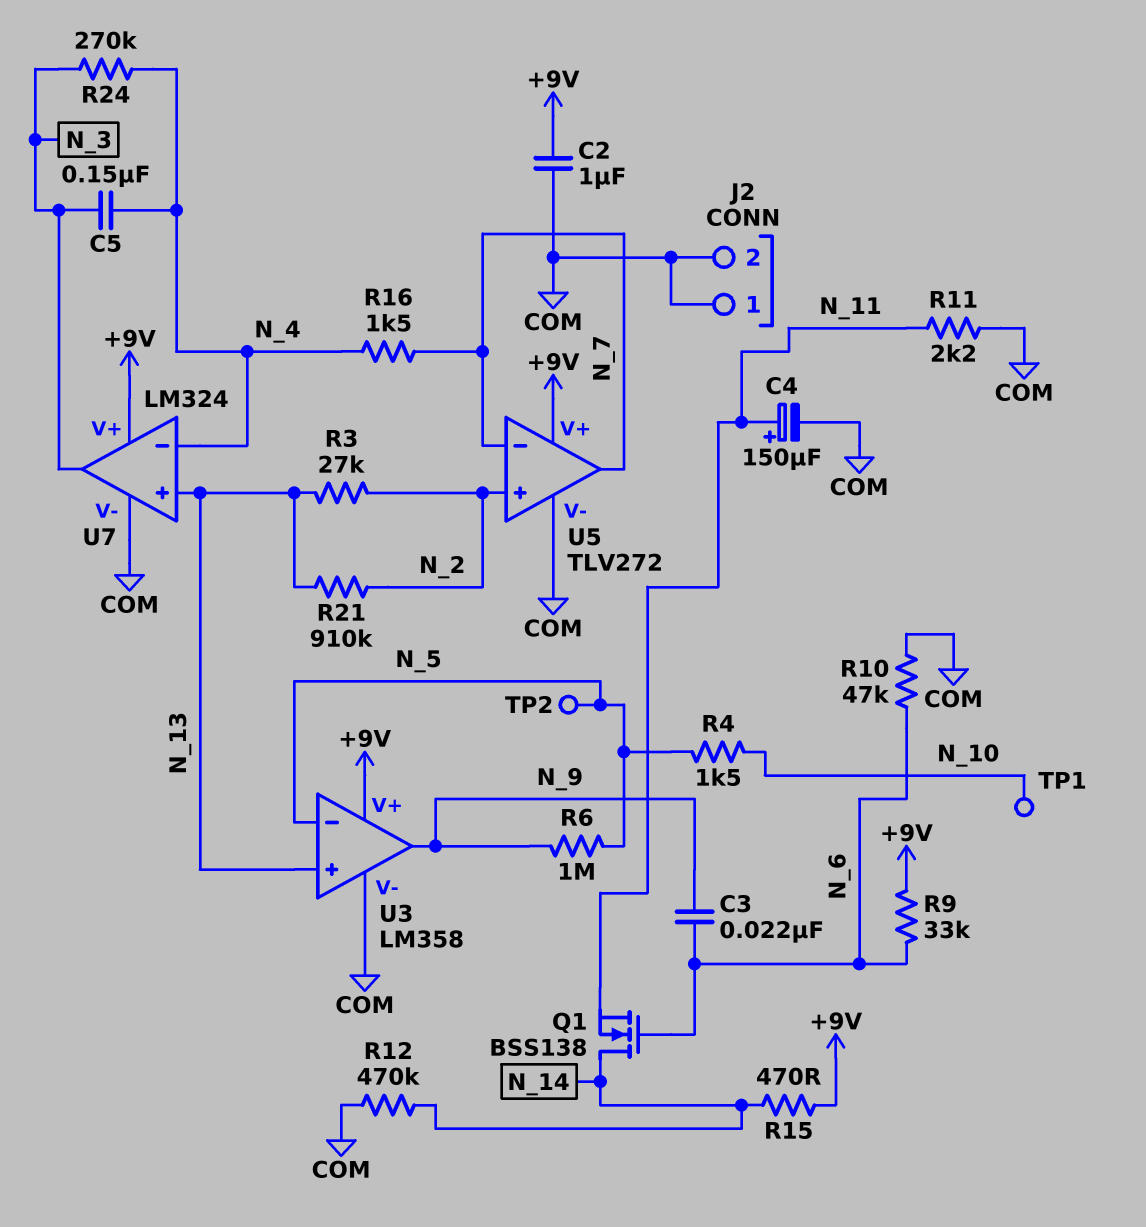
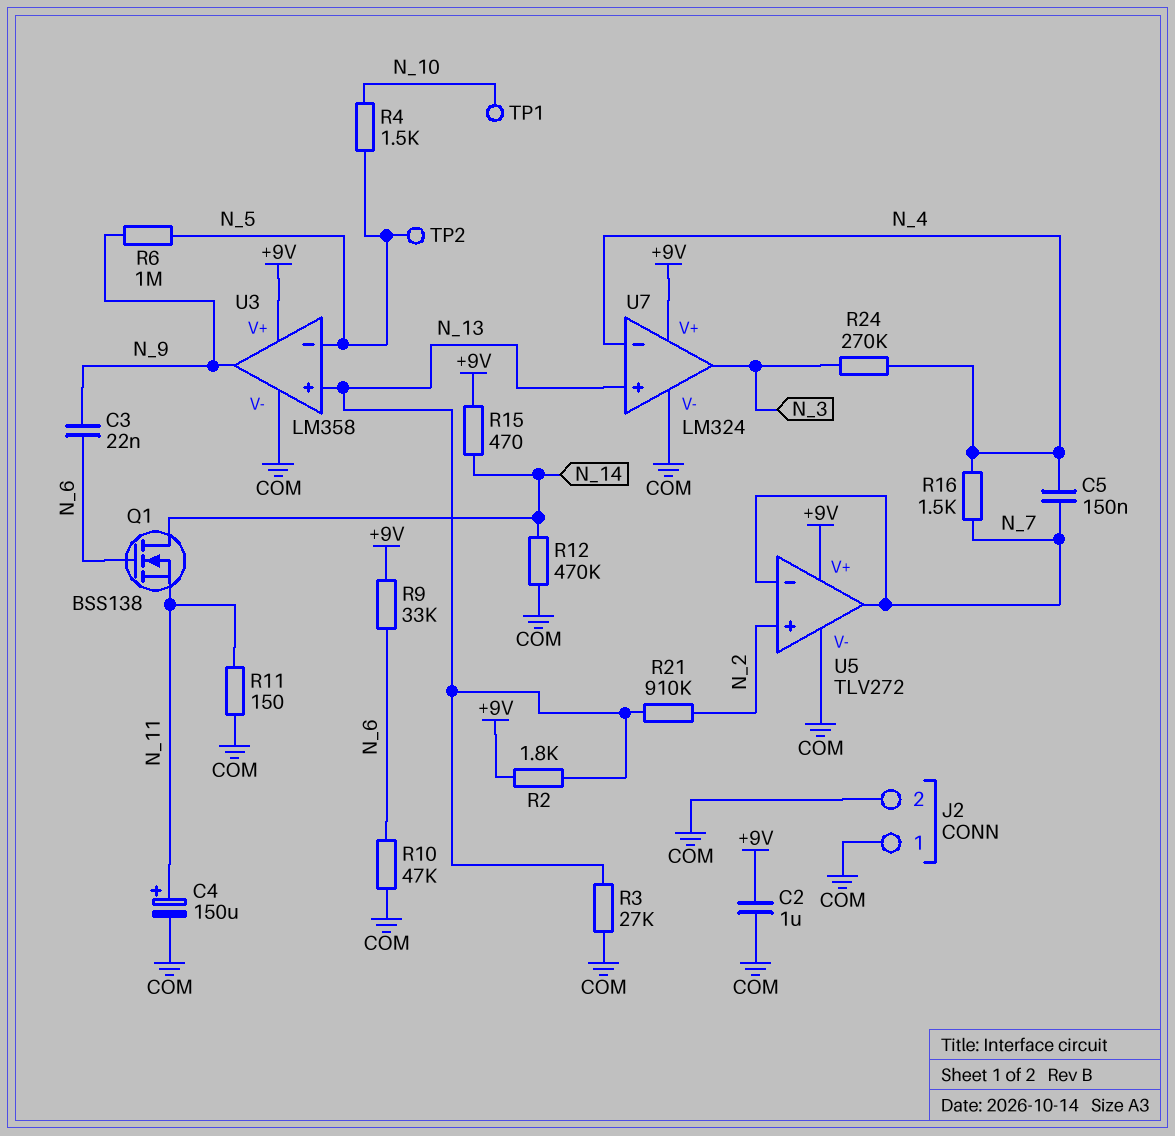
C5: 150nF (N_3, N_4) -> 150nF (N_4, N_7)
R2: none -> 1.8k (+9V, N_13)
R3: 27k (N_2, N_13) -> 27k (COM, N_13)
R11: 2.2k (COM, N_11) -> 150 (COM, N_11)

